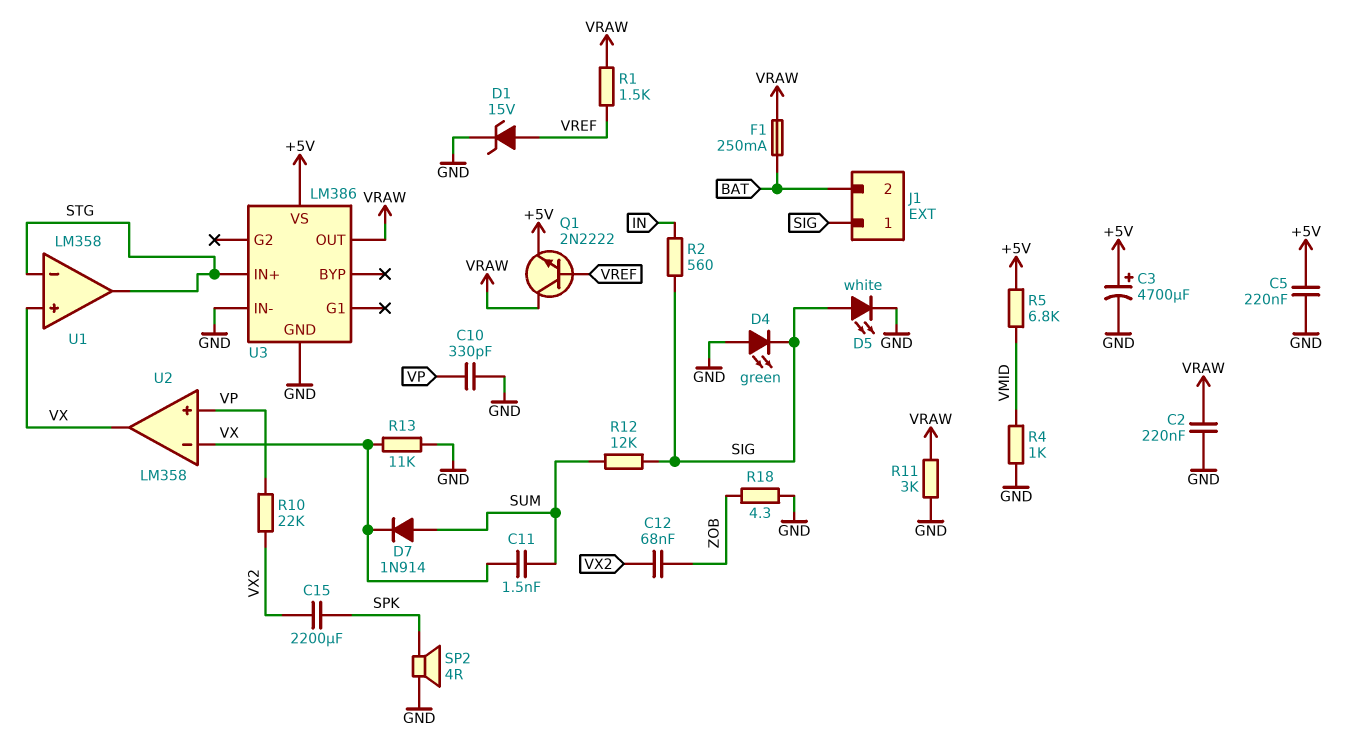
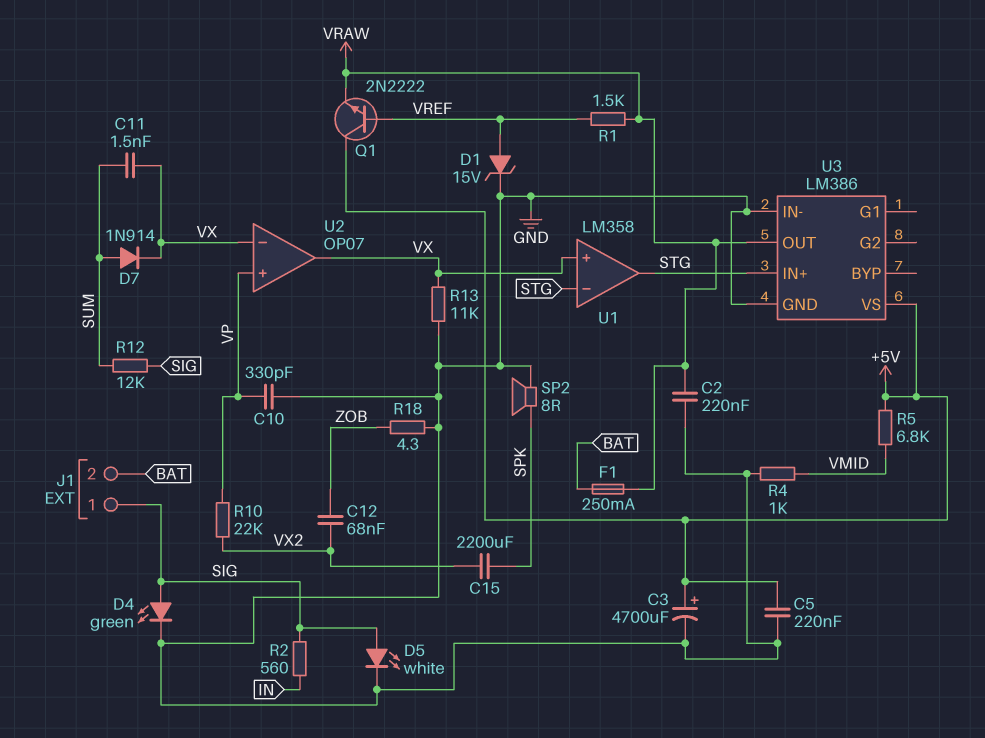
D4: LED green (A GND, K SIG) -> LED green (A SIG, K GND)
Q1: NPN 2N2222 (B VREF, C VRAW, E +5V) -> NPN 2N2222 (B VREF, C +5V, E VRAW)
R11: 3k (GND, VRAW) -> none
SP2: speaker 4R (GND, SPK) -> speaker 8R (GND, SPK)
U2: LM358 -> OP07

